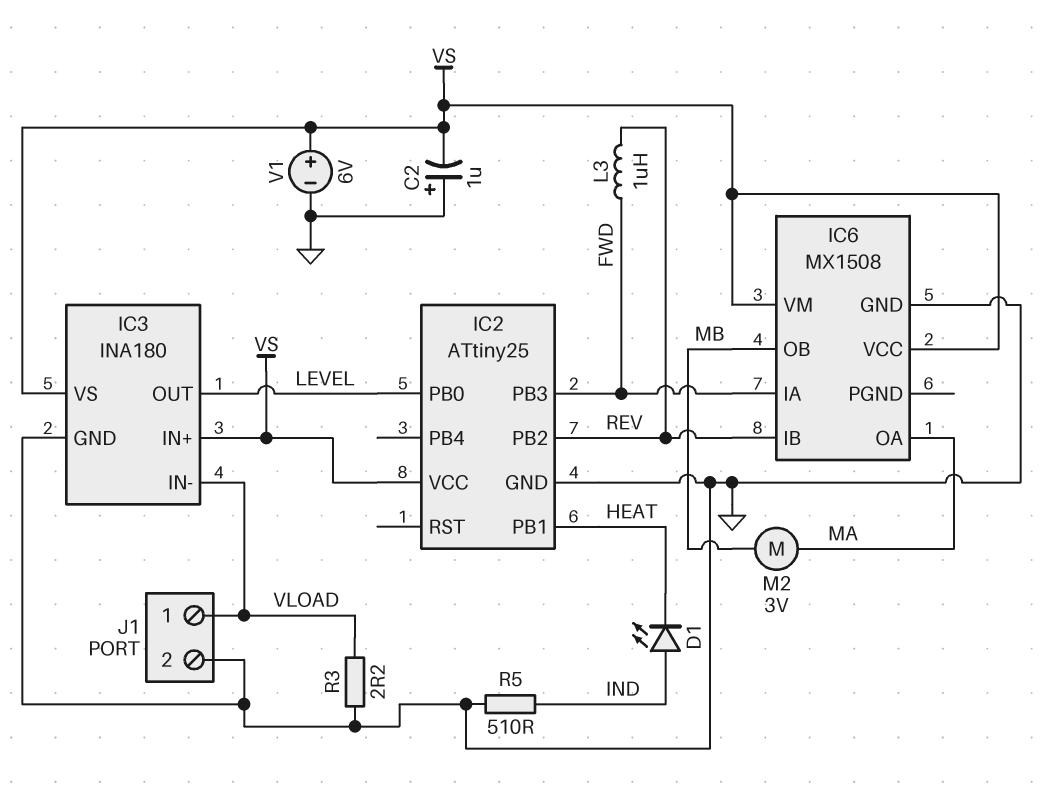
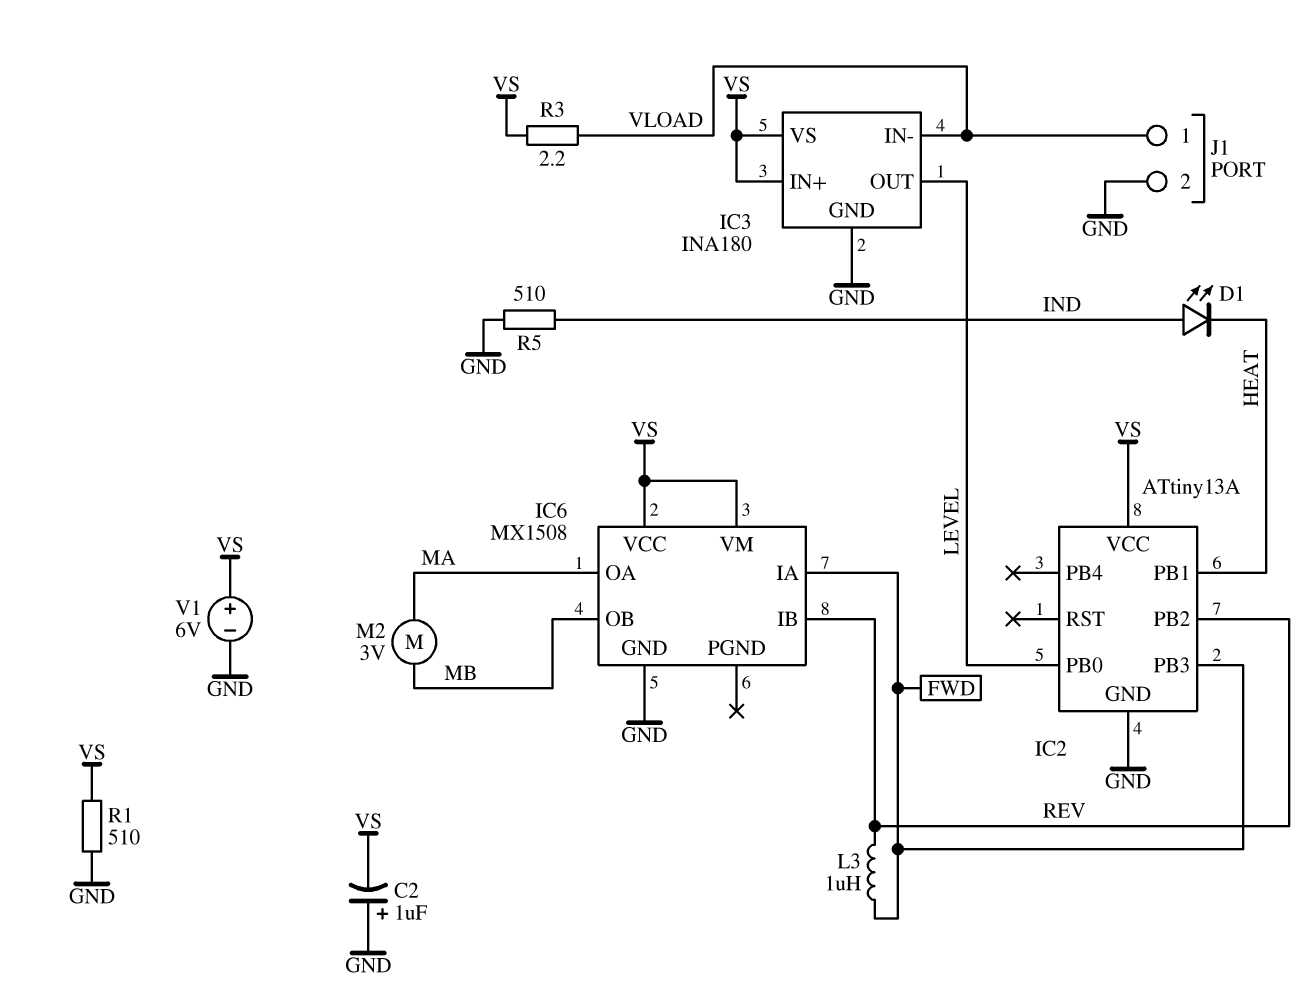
IC2: ATtiny25 -> ATtiny13A
R1: none -> 510 (GND, VS)
R3: 2.2 (GND, VLOAD) -> 2.2 (VLOAD, VS)

